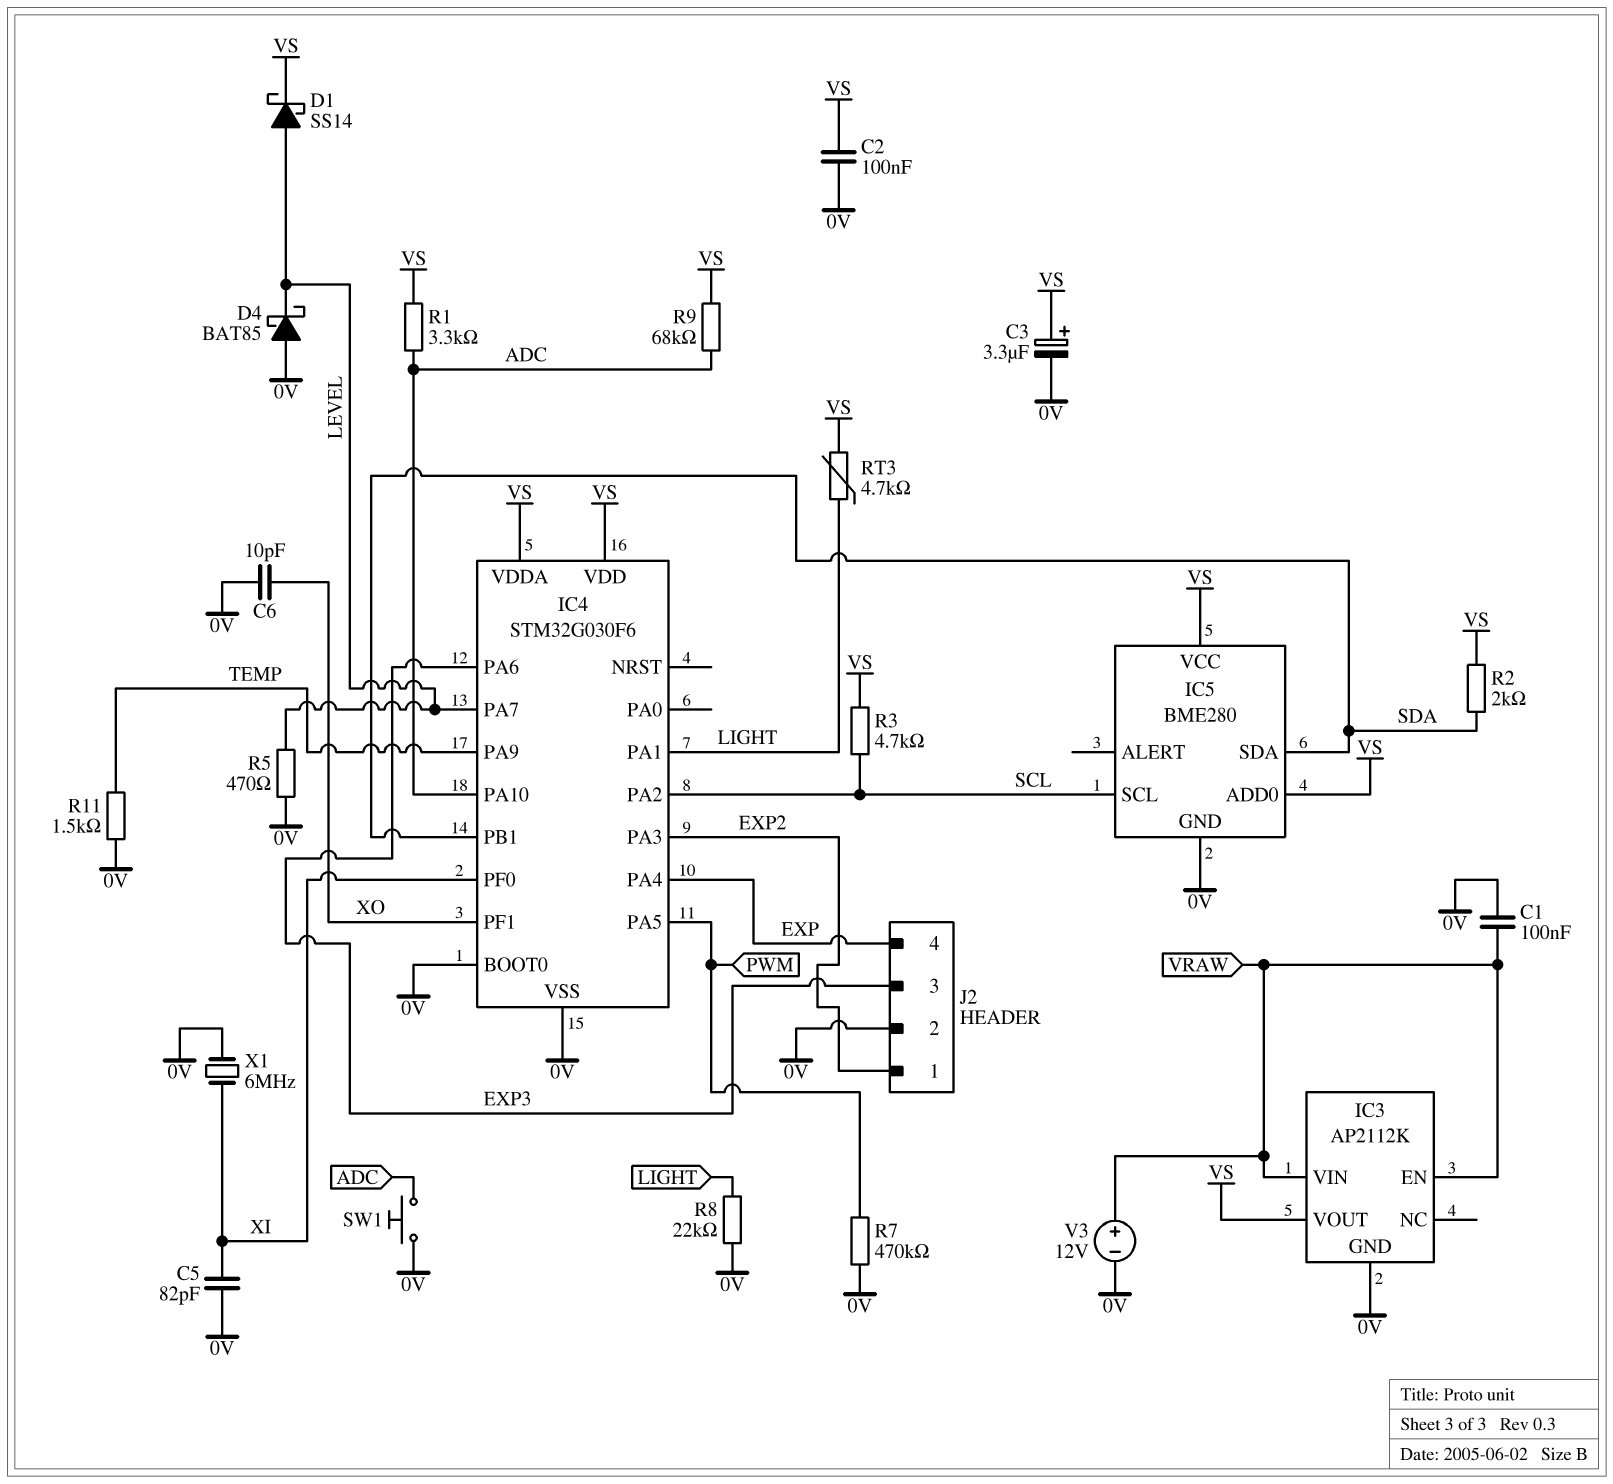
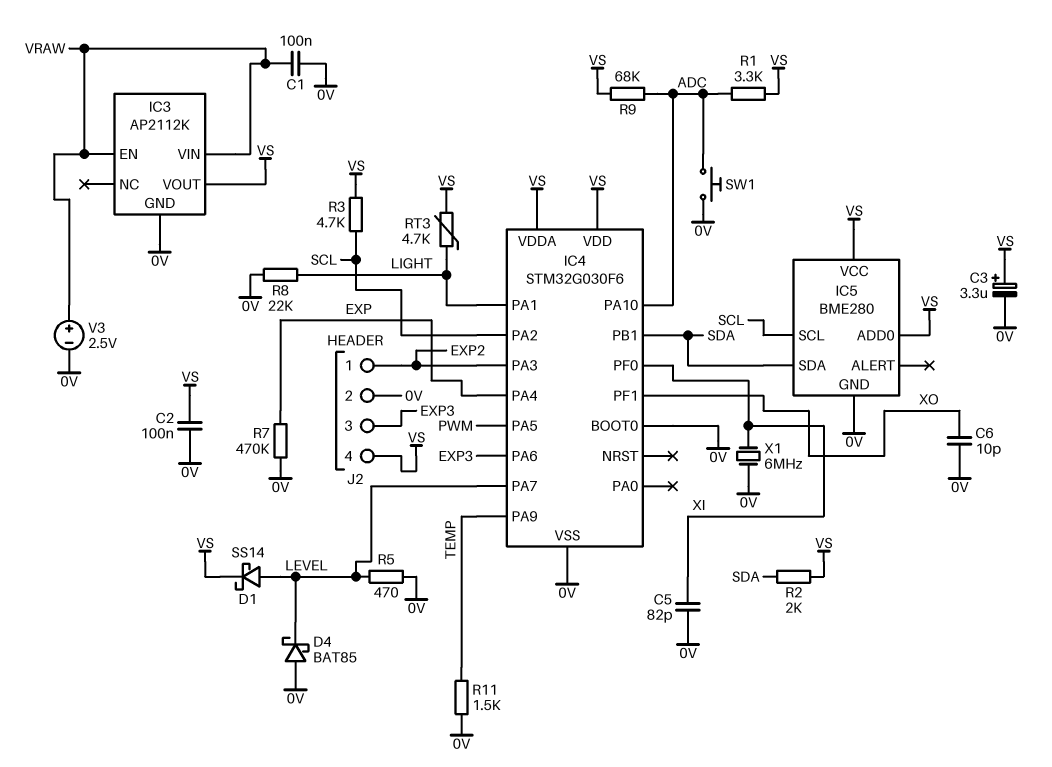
J2 pin 4: EXP -> VS
R7: 470k (0V, PWM) -> 470k (0V, EXP)
V3: 12V (plus VRAW, minus 0V) -> 2.5V (plus VRAW, minus 0V)

